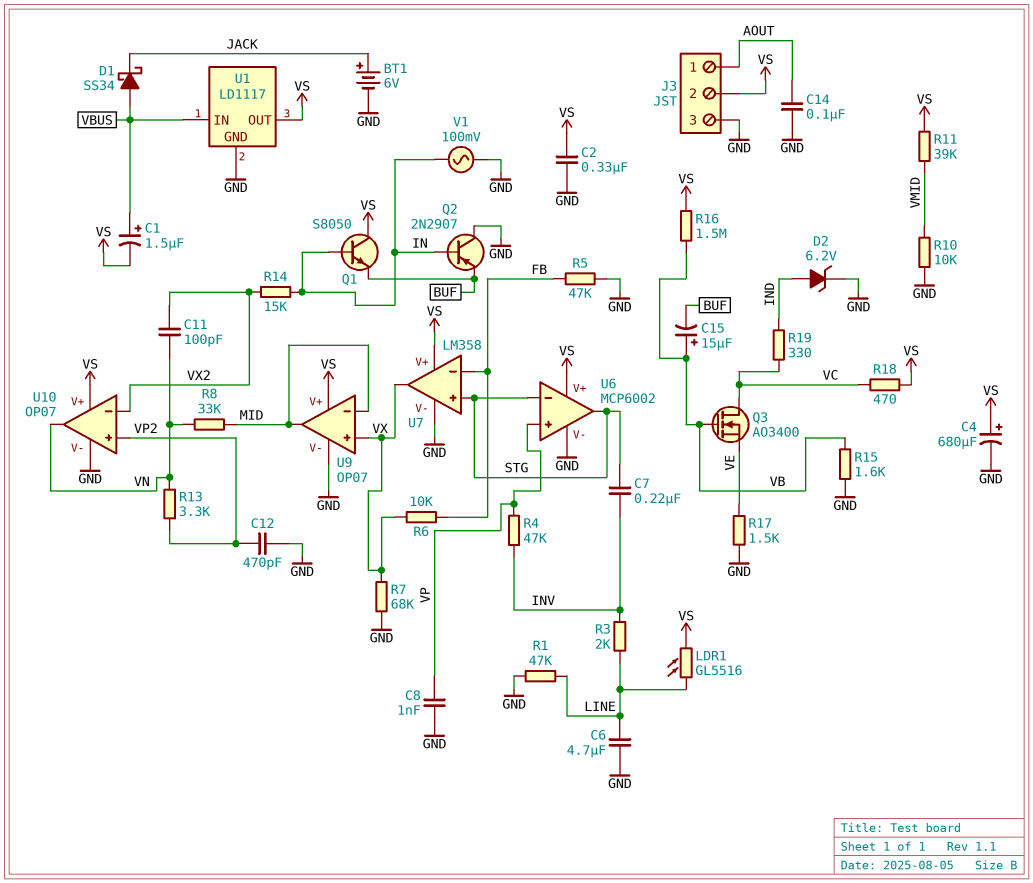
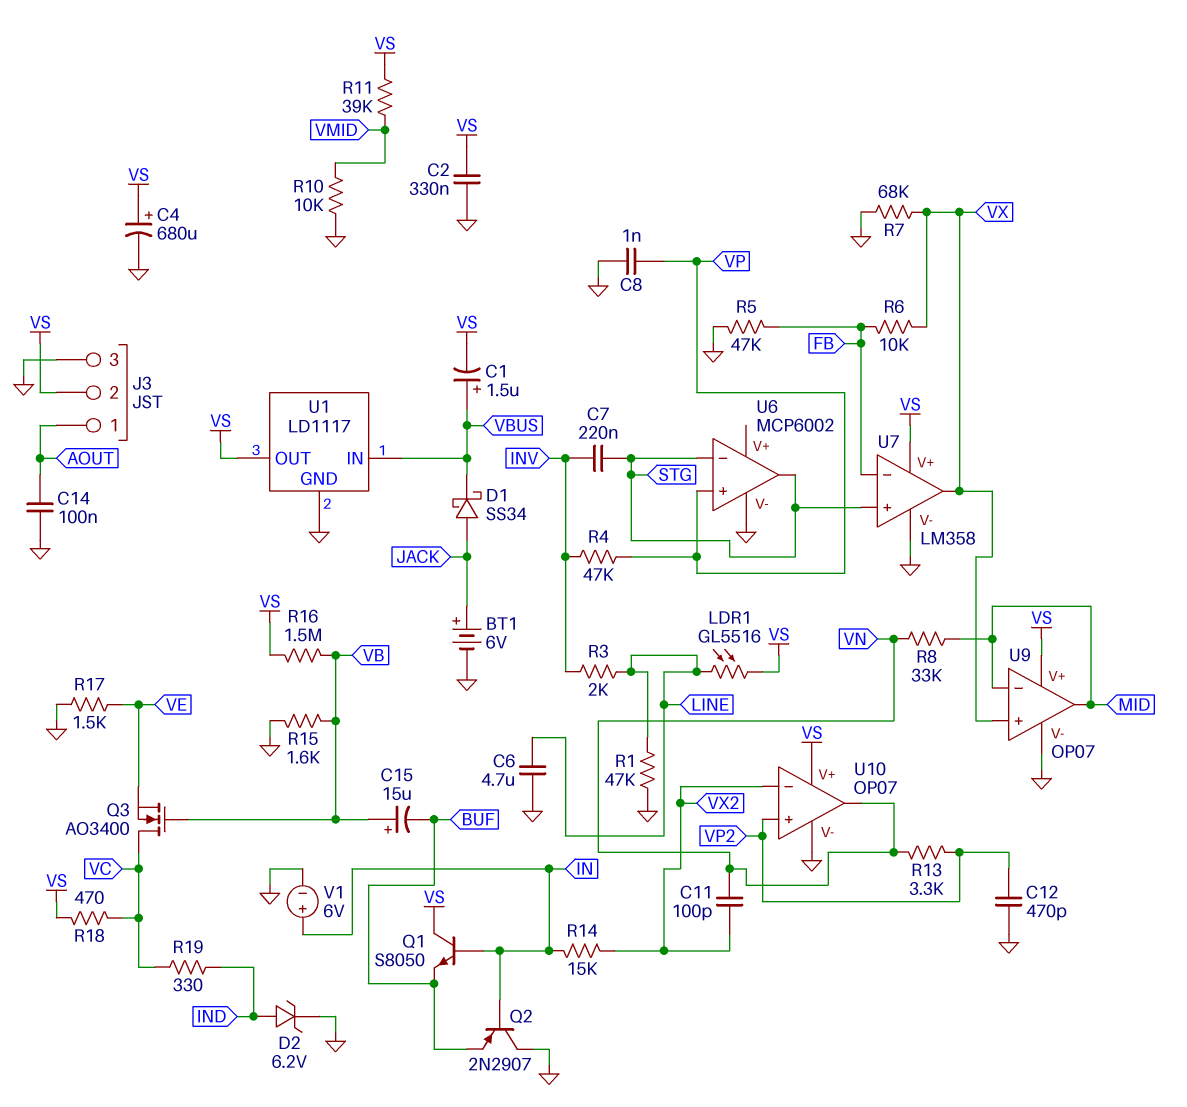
D1: schottky SS34 (A VBUS, K JACK) -> schottky SS34 (A JACK, K VBUS)
U6 pin V+: VS -> none
V1: AC 100mV (GND, IN) -> 6V (plus IN, minus GND)

